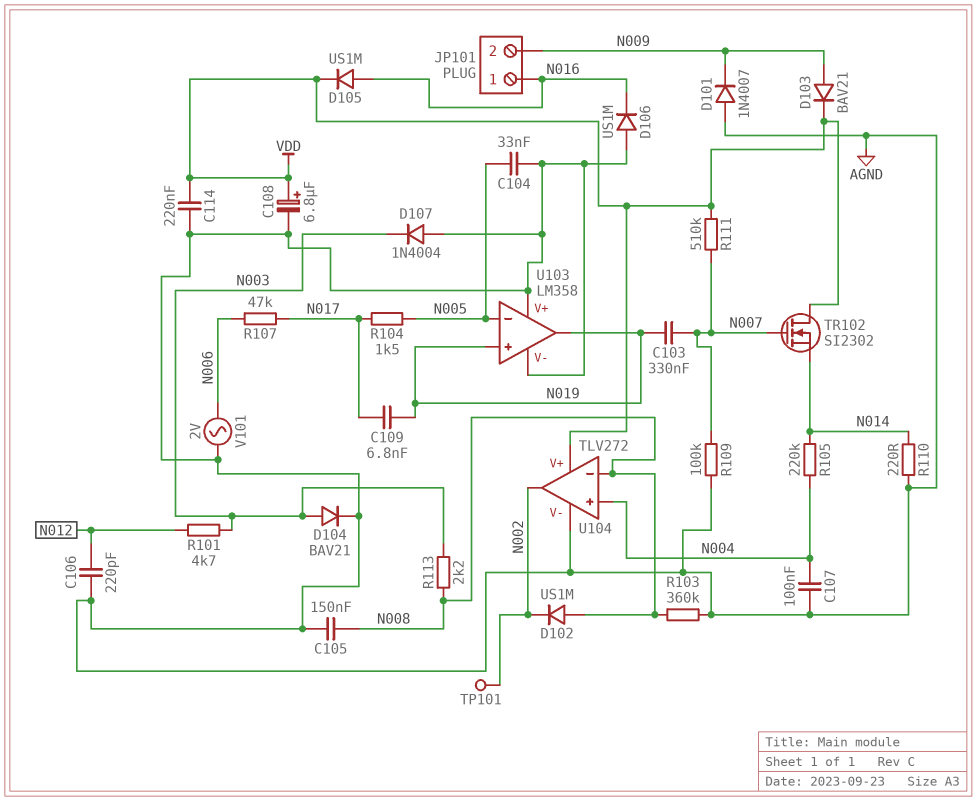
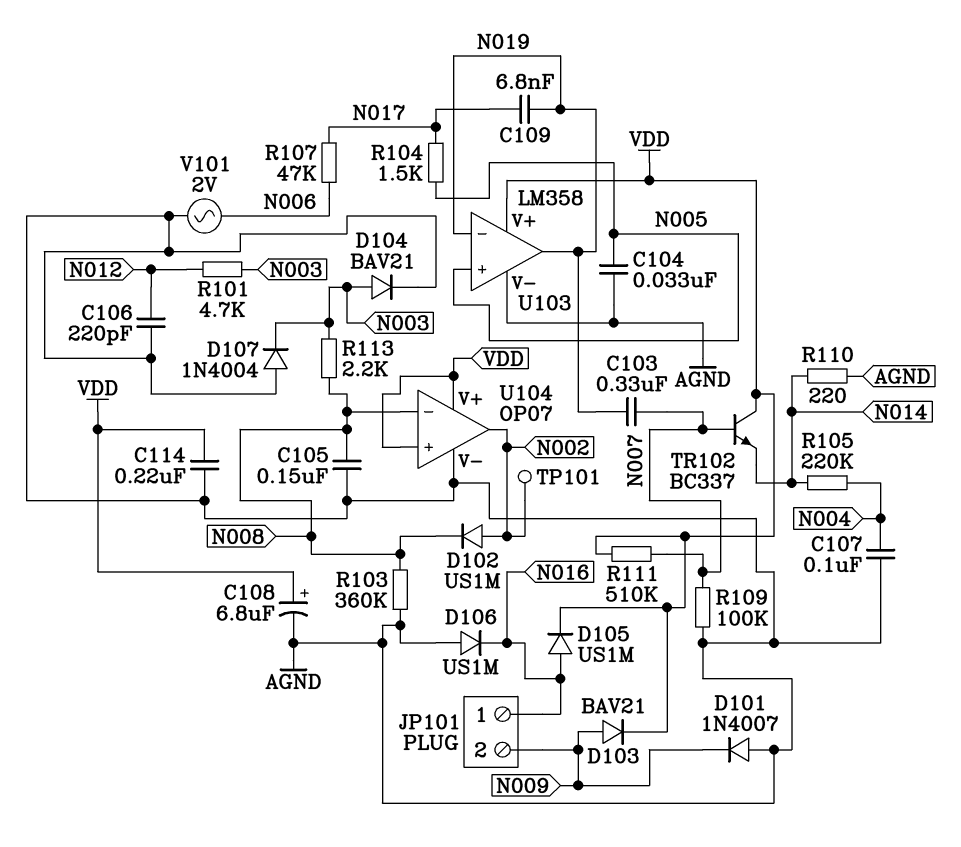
D102: diode US1M (A N008, K N002) -> diode US1M (A N002, K N008)
TR102: NMOS SI2302 (G N007, D VDD, S N014) -> NPN BC337 (B N007, C VDD, E N014)
U103 pin V+: AGND -> VDD
U103 pin in+: N019 -> N005
U103 pin in-: N005 -> N019
U104: TLV272 -> OP07
U104 pin in+: N004 -> VDD

